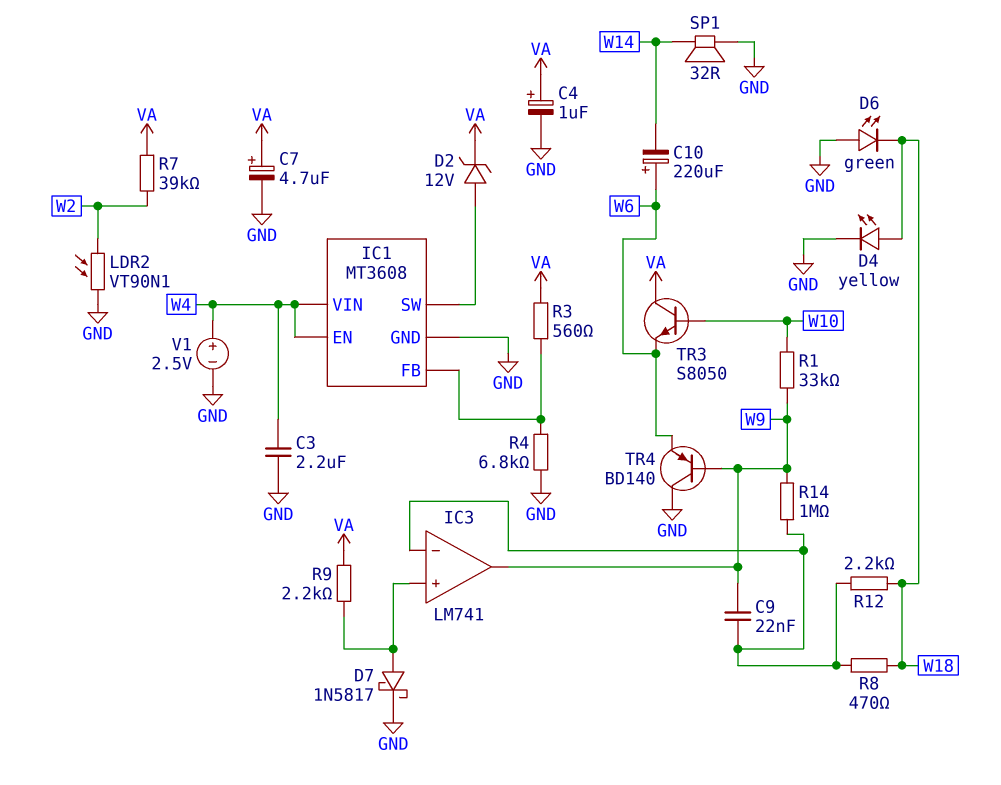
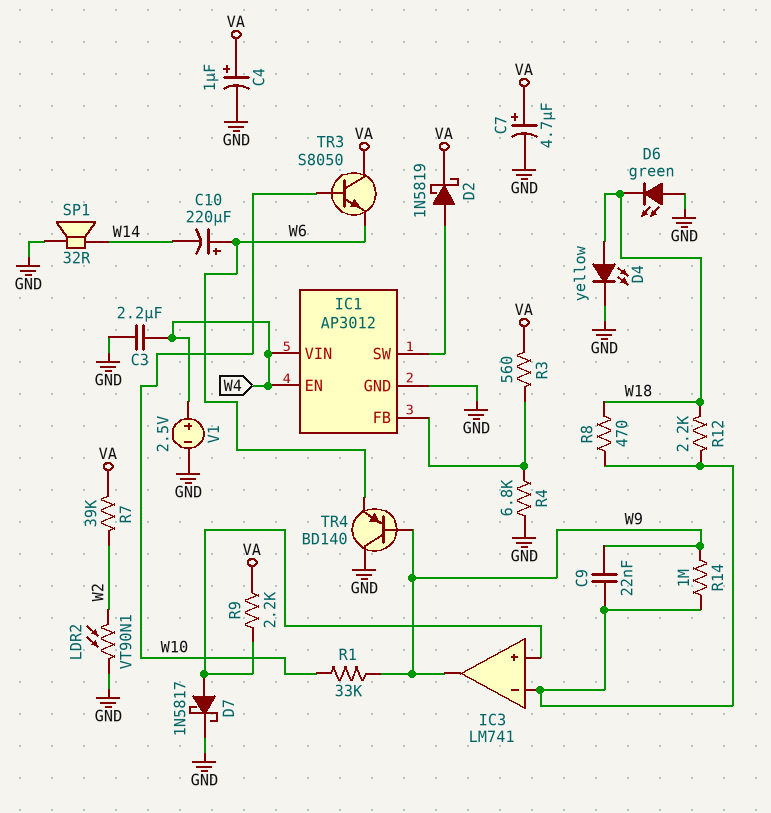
D2: zener 12V (A IC1/SW, K VA) -> schottky 1N5819 (A IC1/SW, K VA)
IC1: MT3608 -> AP3012

